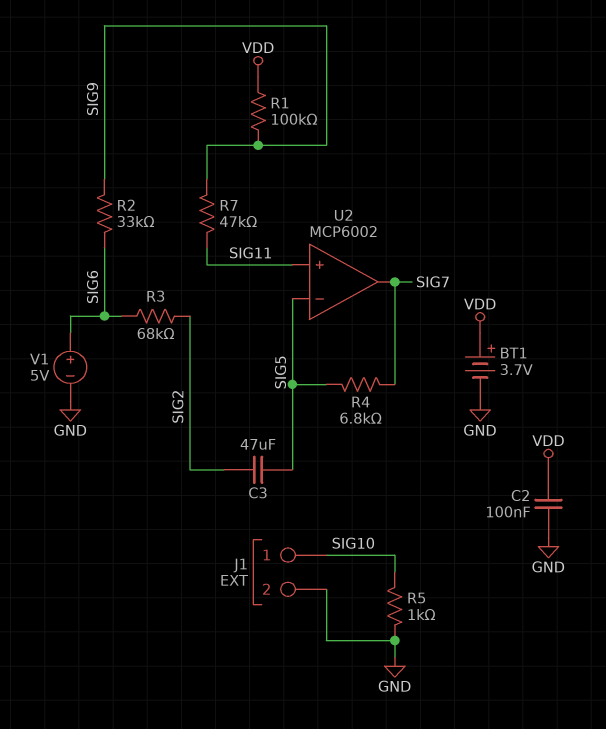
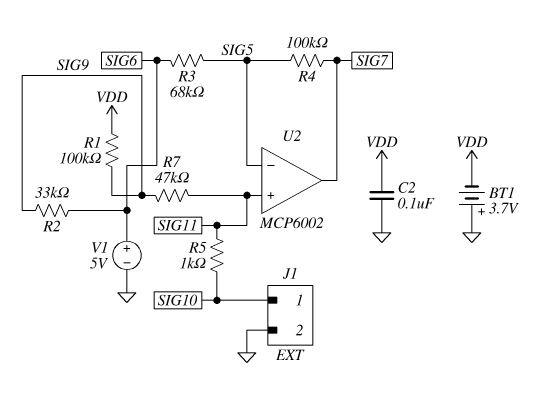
BT1: 3.7V (plus VDD, minus GND) -> 3.7V (plus GND, minus VDD)
C3: 47uF (SIG2, SIG5) -> none
R3: 68k (SIG2, SIG6) -> 68k (SIG5, SIG6)
R4: 6.8k (SIG5, SIG7) -> 100k (SIG5, SIG7)
R5: 1k (GND, SIG10) -> 1k (SIG10, SIG11)

